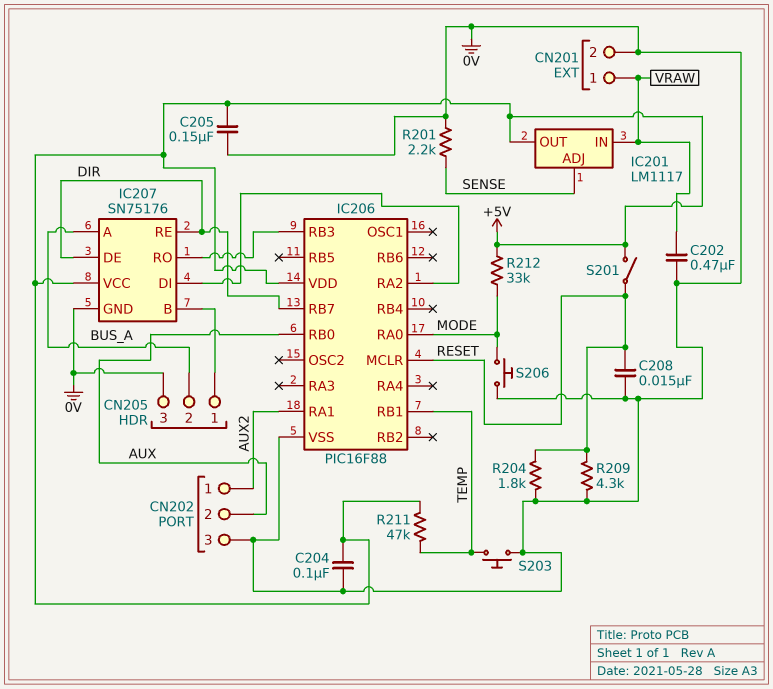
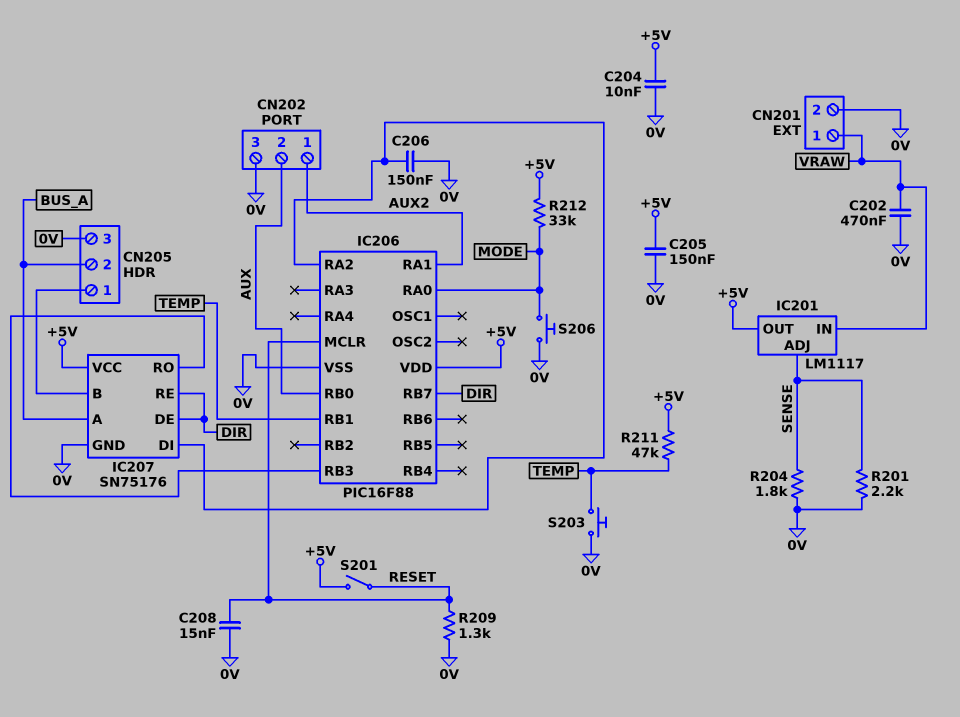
C204: 100nF (+5V, 0V) -> 10nF (+5V, 0V)
C206: none -> 150nF (0V, IC206/RA2)
R204: 1.8k (0V, RESET) -> 1.8k (0V, SENSE)
R209: 4.3k (0V, RESET) -> 1.3k (0V, RESET)

